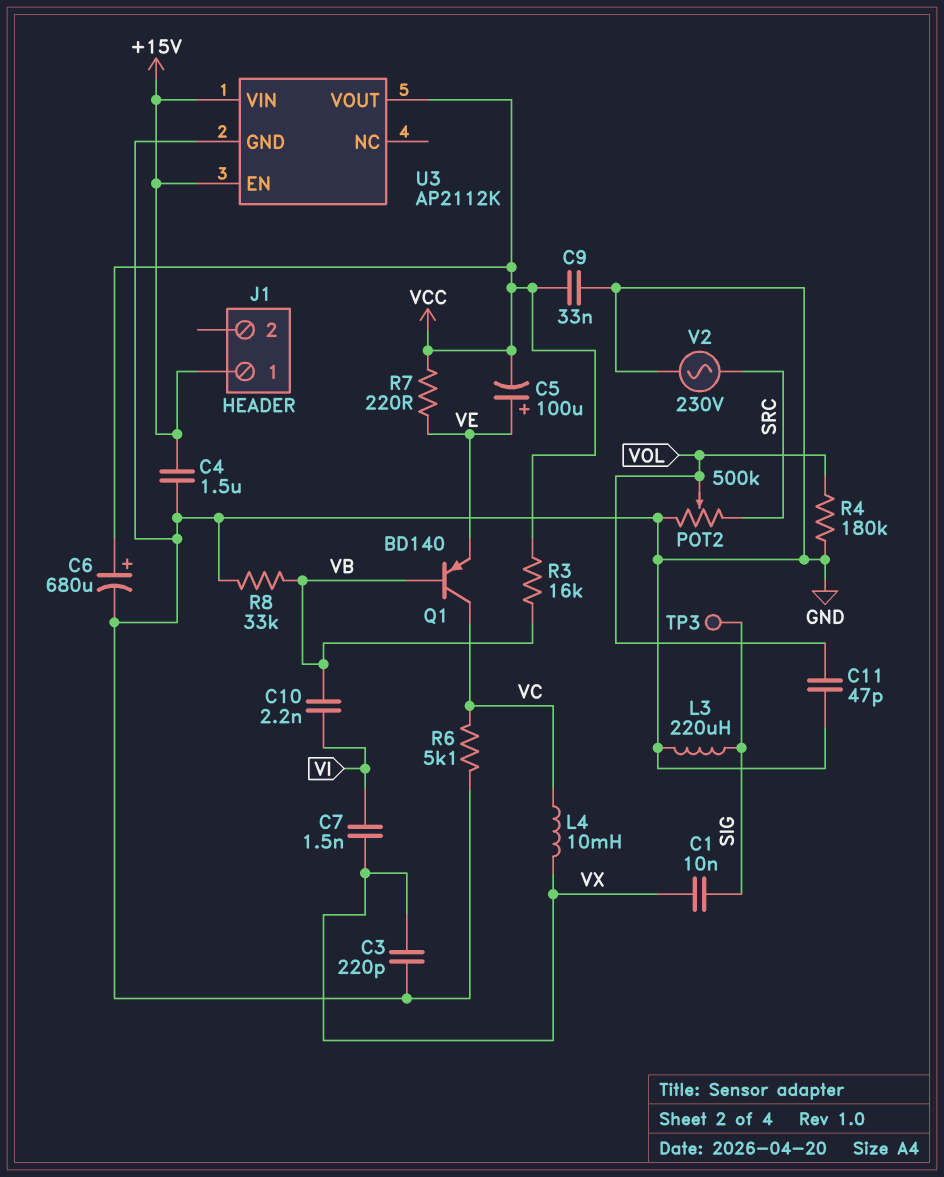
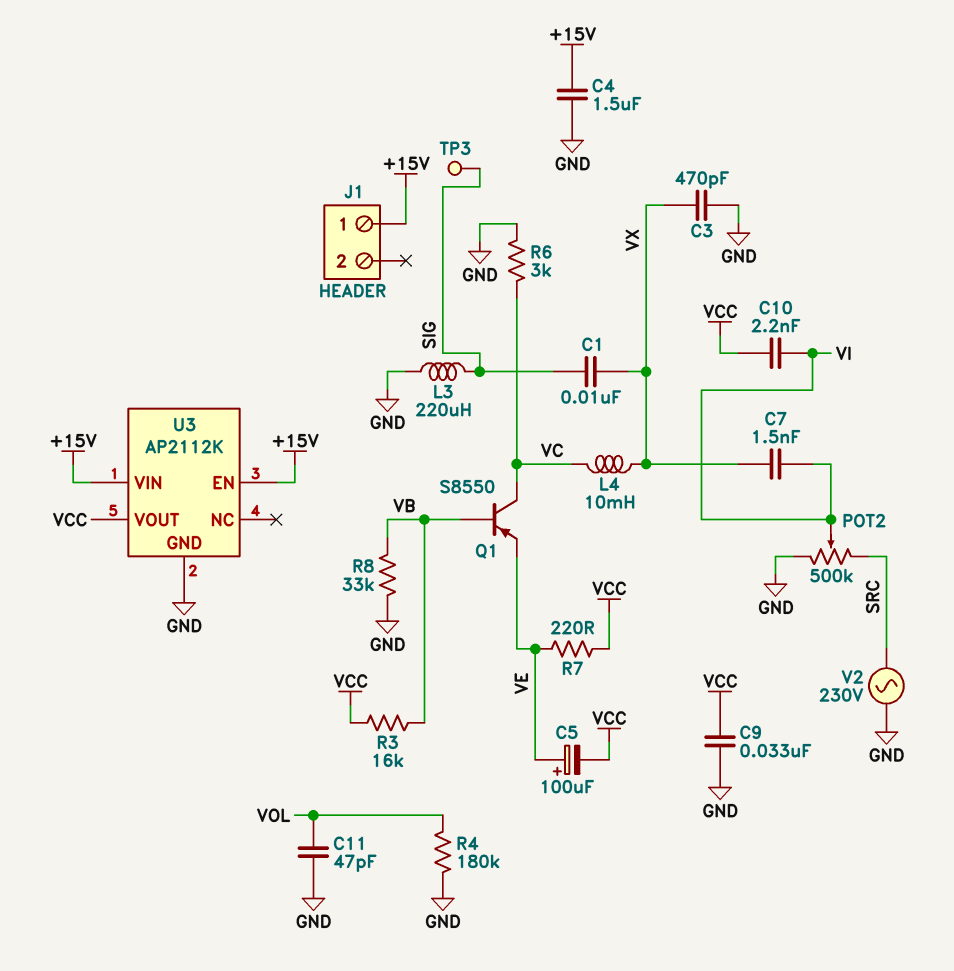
C3: 220pF (GND, VX) -> 470pF (GND, VX)
C6: 680uF (plus VCC, minus GND) -> none
C10: 2.2nF (VB, VI) -> 2.2nF (VCC, VI)
POT2: 500k (GND, SRC, wiper VOL) -> 500k (GND, SRC, wiper VI)
Q1: PNP BD140 (B VB, C VC, E VE) -> PNP S8550 (B VB, C VC, E VE)
R6: 5.1k (GND, VC) -> 3k (GND, VC)

